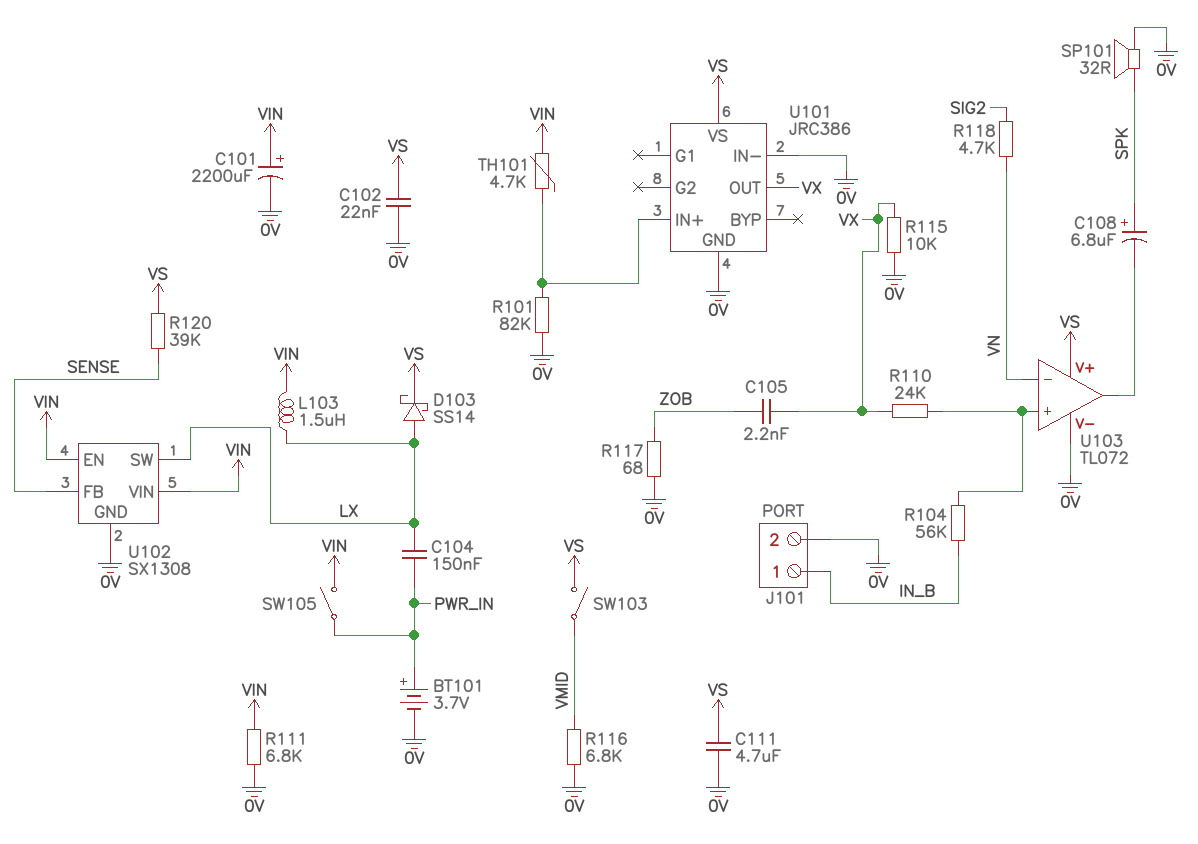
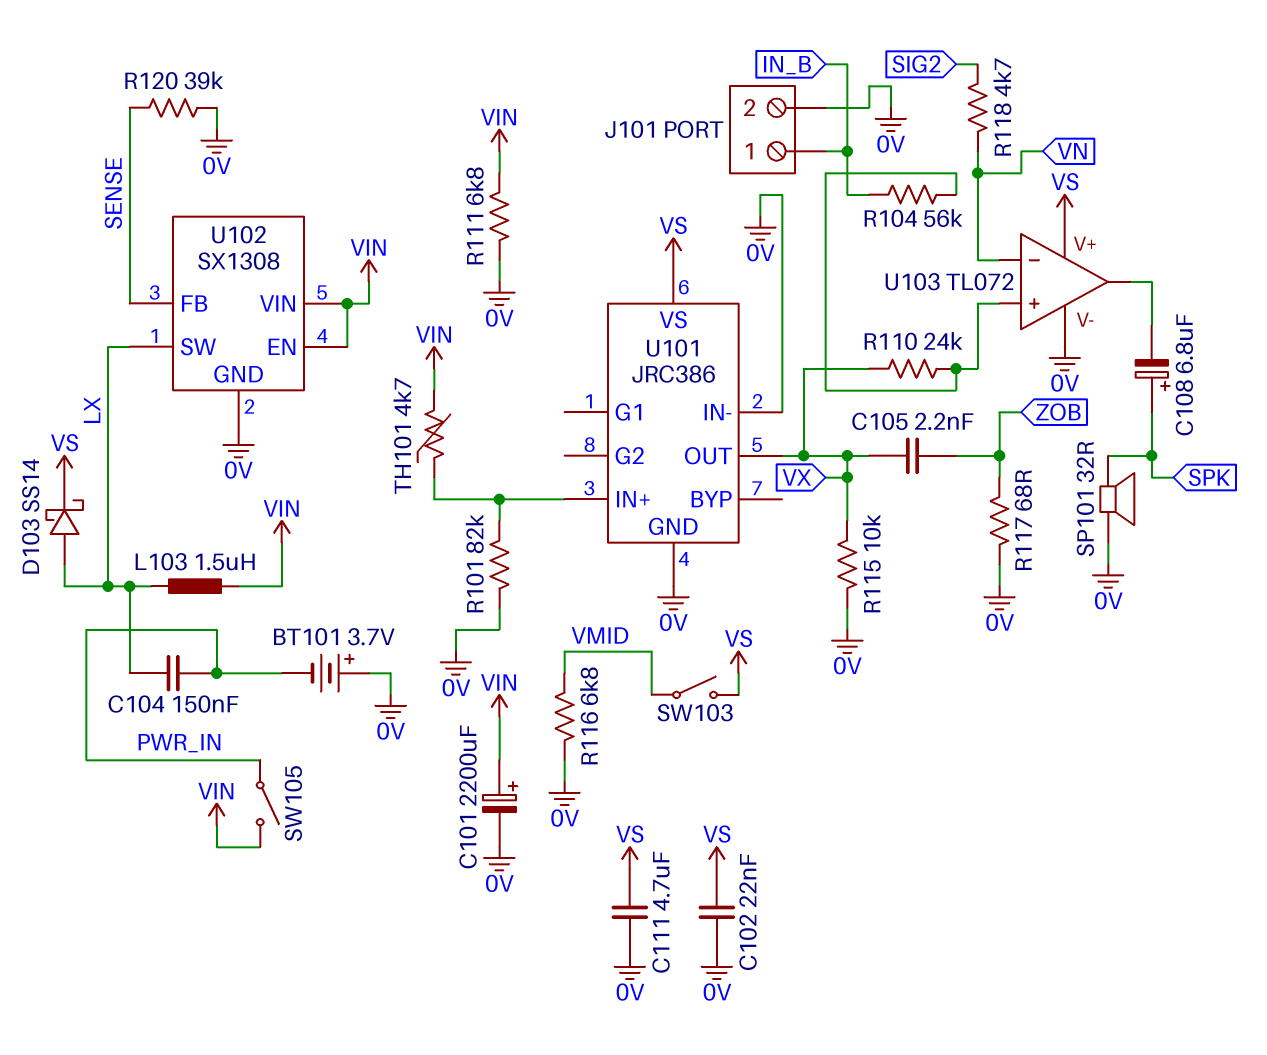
BT101: 3.7V (plus PWR_IN, minus 0V) -> 3.7V (plus 0V, minus PWR_IN)
R120: 39k (SENSE, VS) -> 39k (0V, SENSE)

